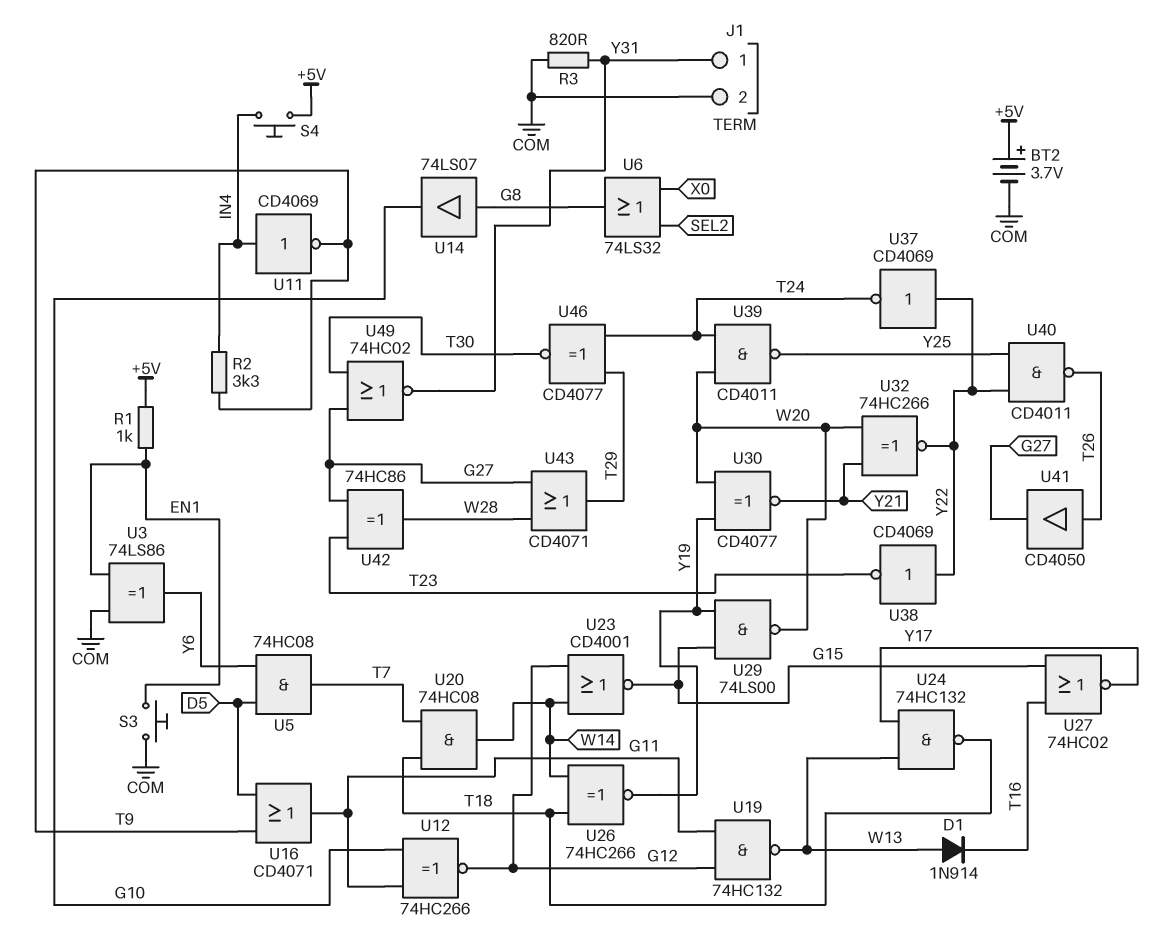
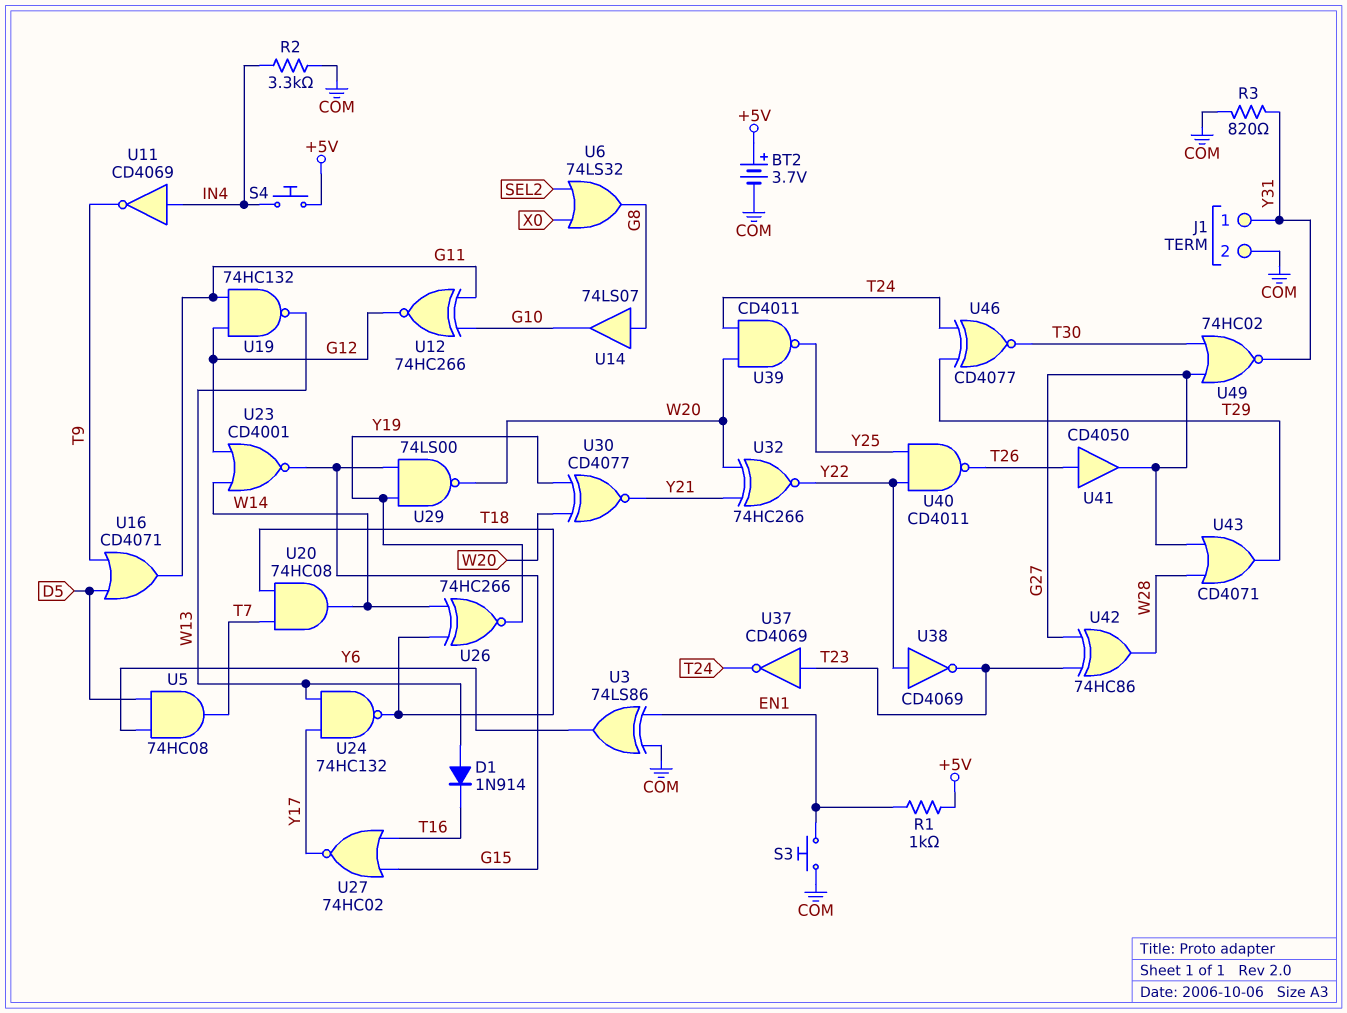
R2: 3.3k (IN4, T9) -> 3.3k (COM, IN4)
U37: NOT CD4069 (in Y22, out T24) -> NOT CD4069 (in T23, out T24)

